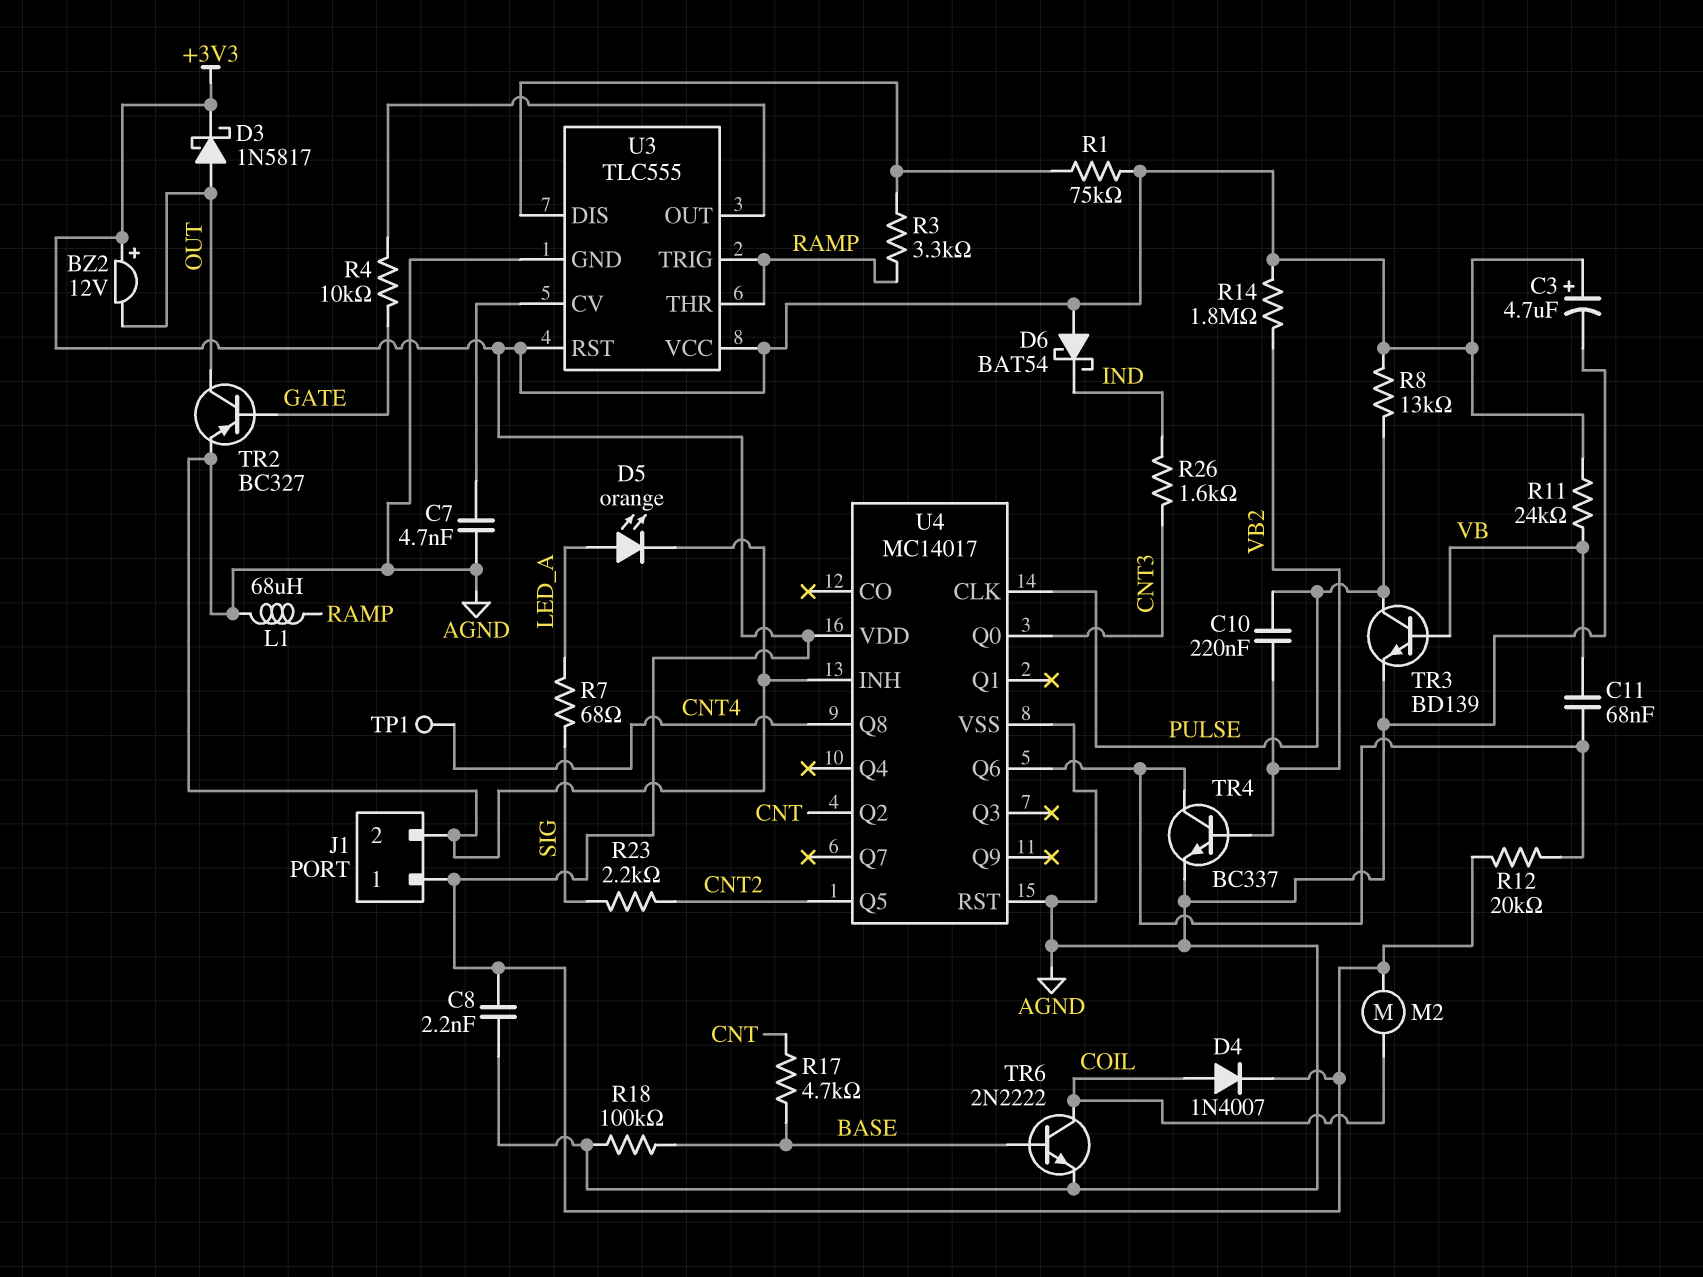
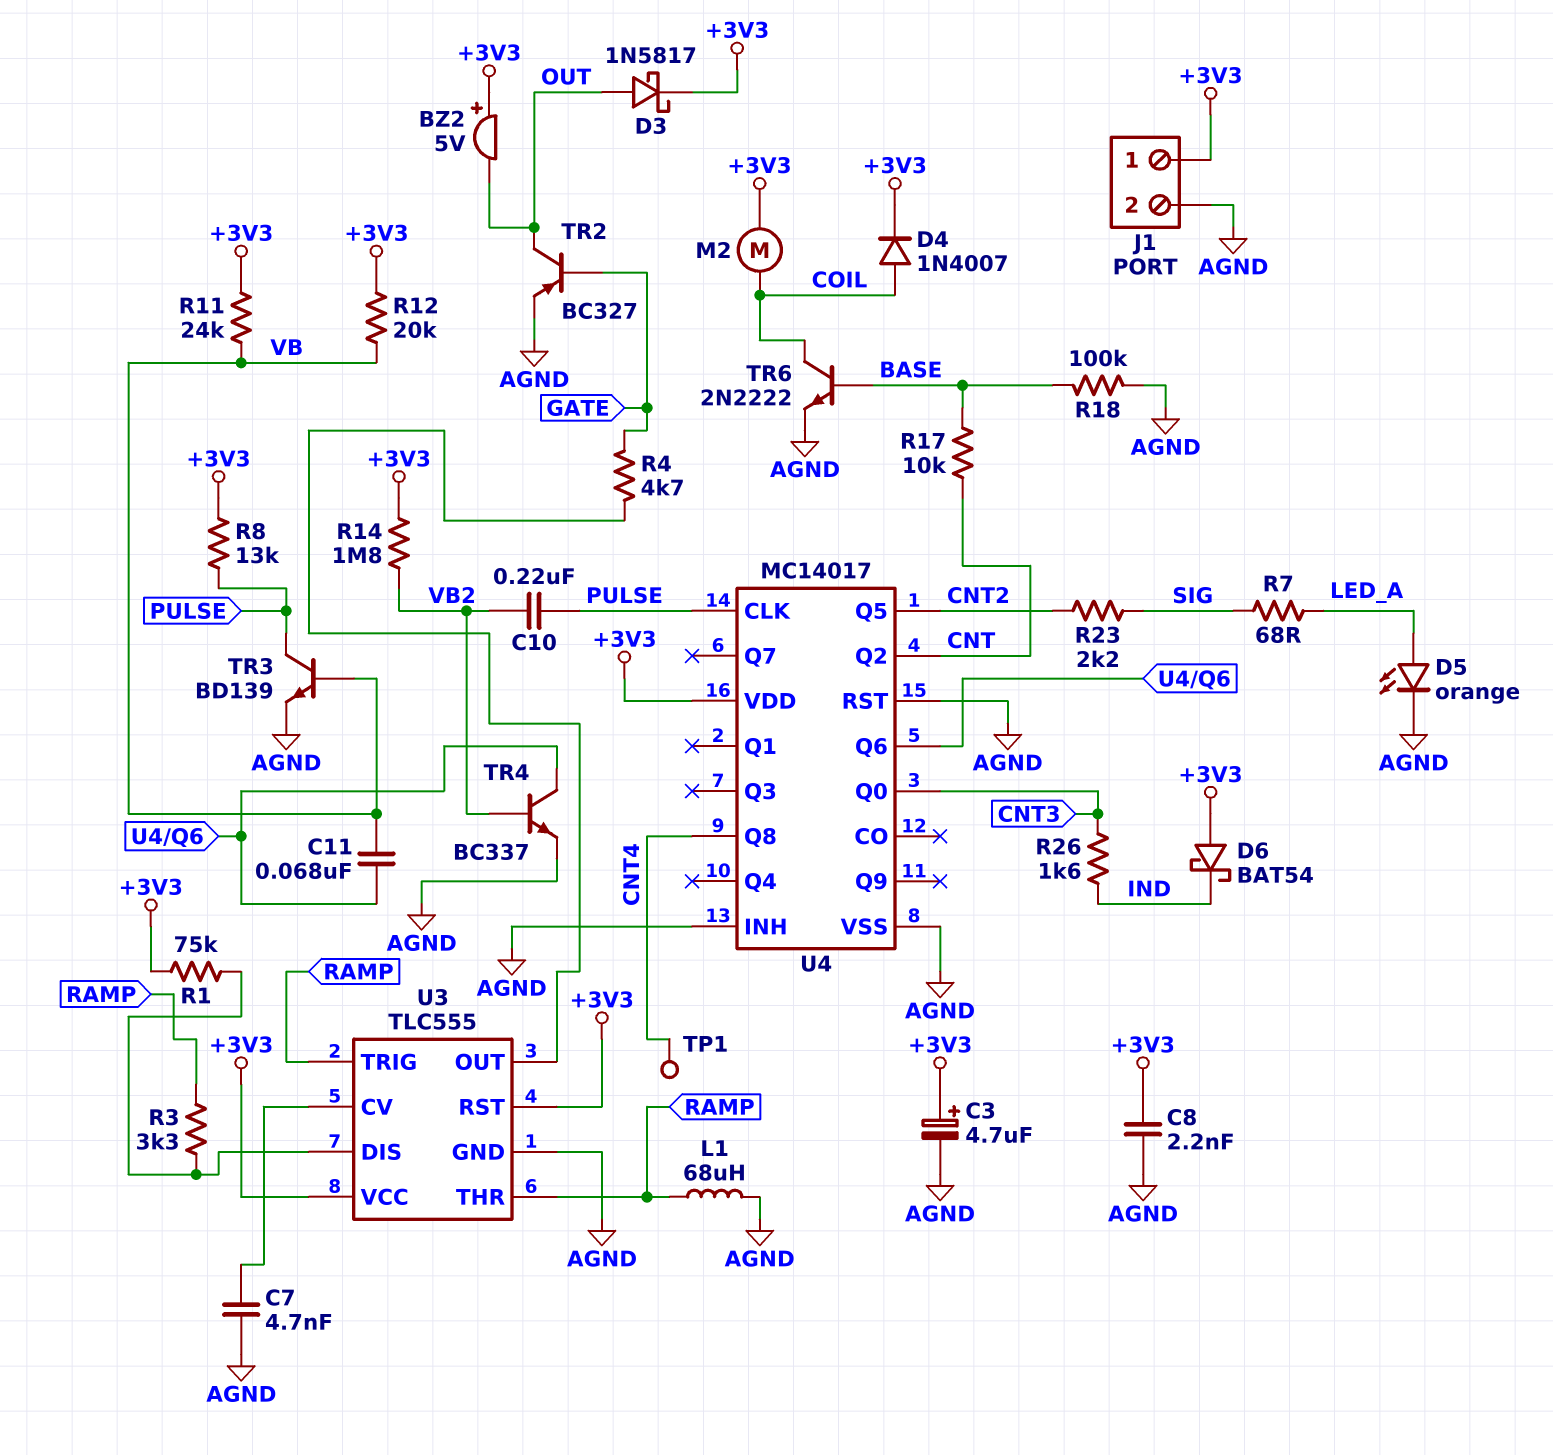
BZ2: buzzer 12V (plus +3V3, minus OUT) -> buzzer 5V (plus +3V3, minus OUT)
R4: 10k (GATE, U3/OUT) -> 4.7k (GATE, U3/OUT)
R12: 20k (+3V3, U4/Q6) -> 20k (+3V3, VB)
R17: 4.7k (BASE, CNT) -> 10k (BASE, CNT)

